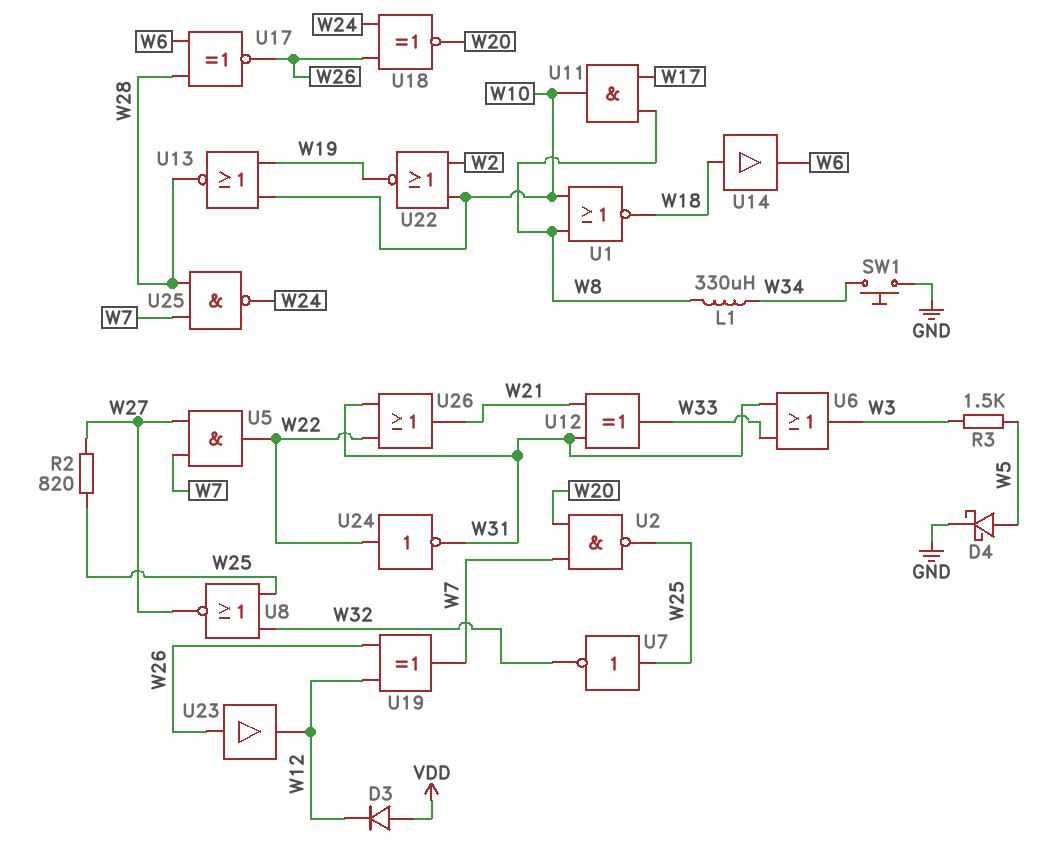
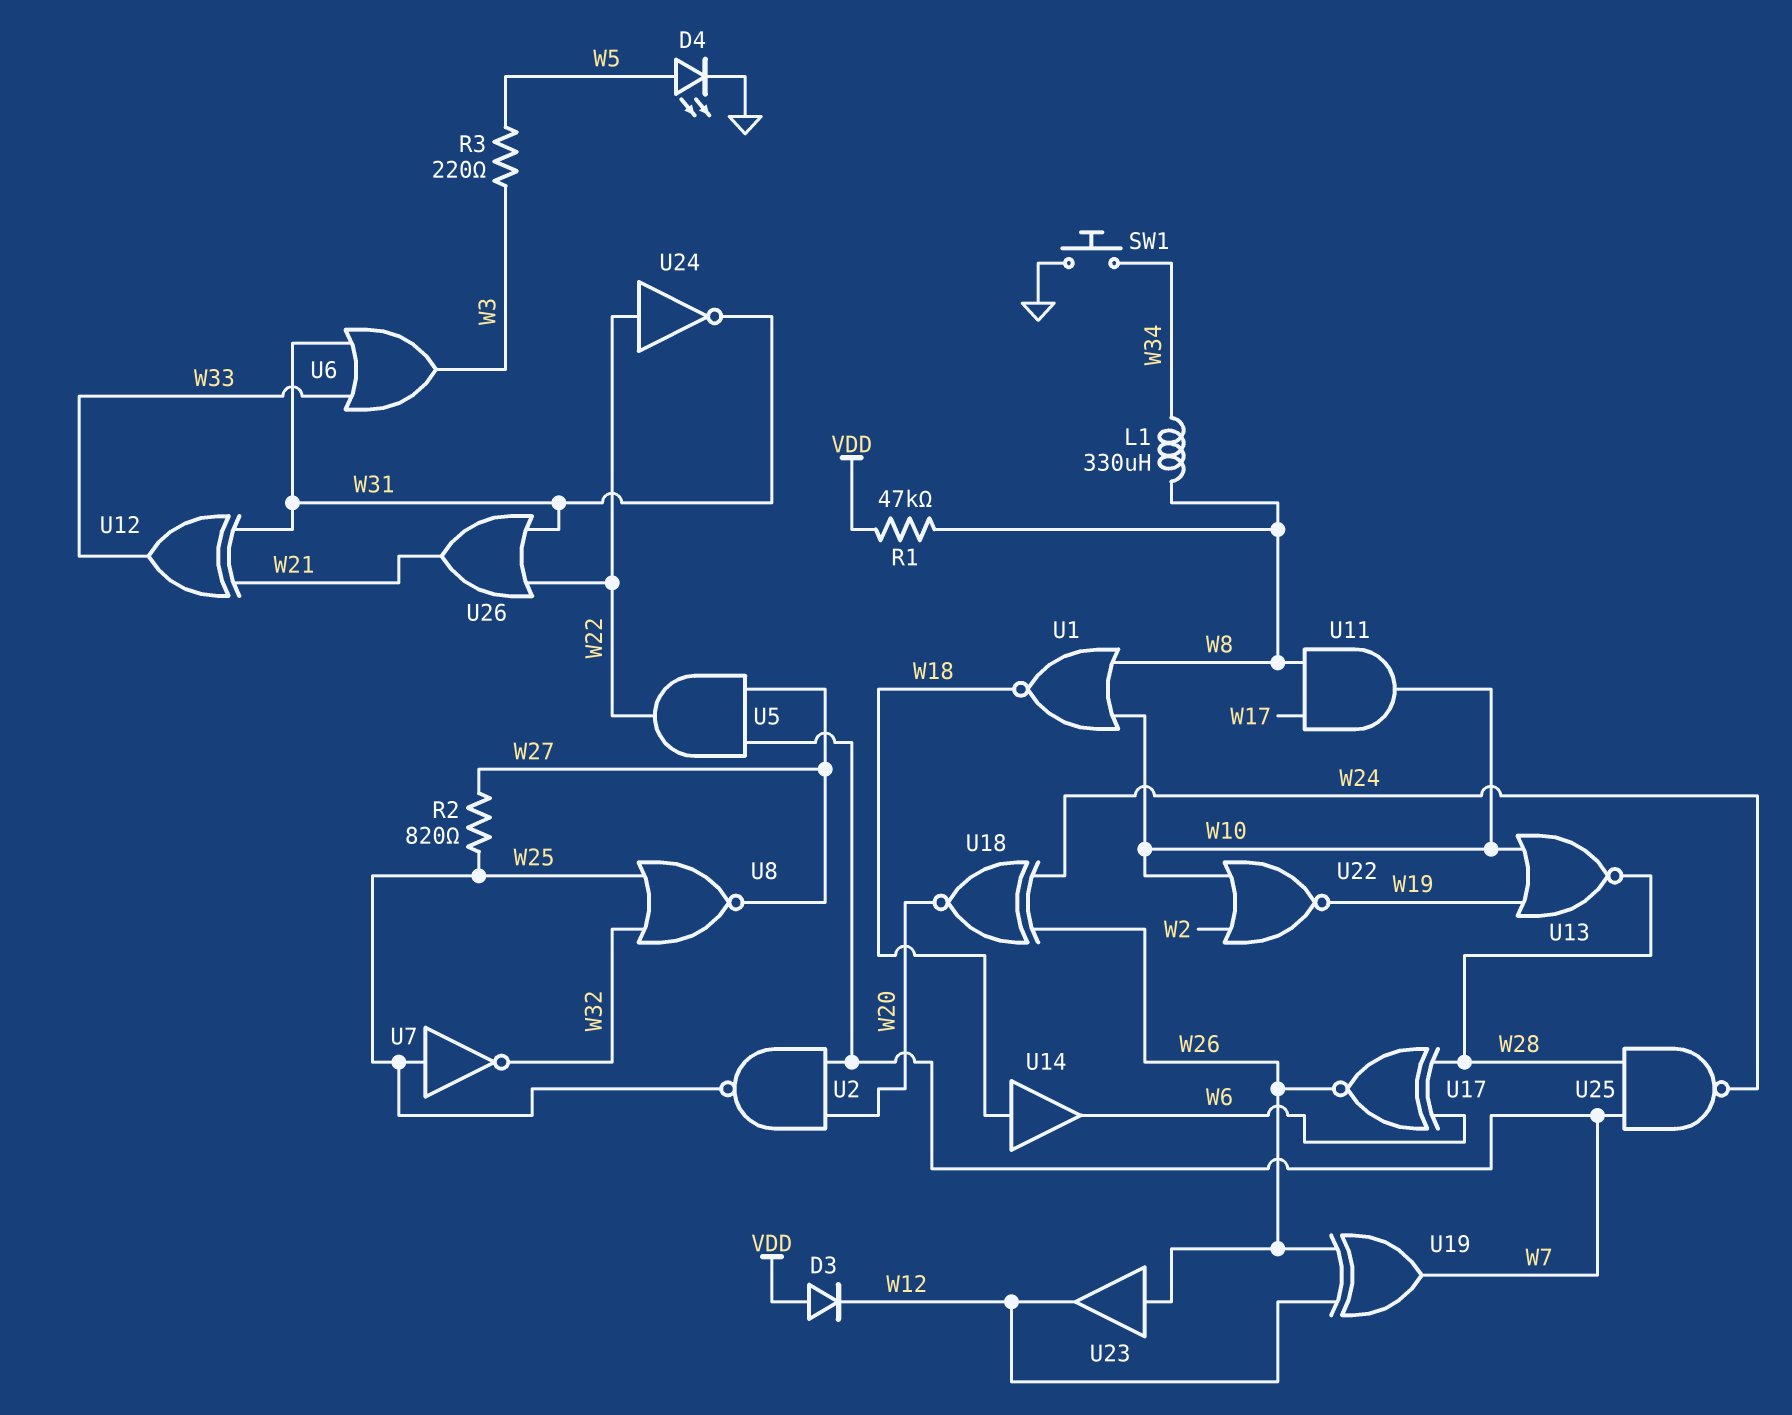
D4: schottky (A W5, K GND) -> LED (A W5, K GND)
R1: none -> 47k (VDD, W8)
R3: 1.5k (W3, W5) -> 220 (W3, W5)

